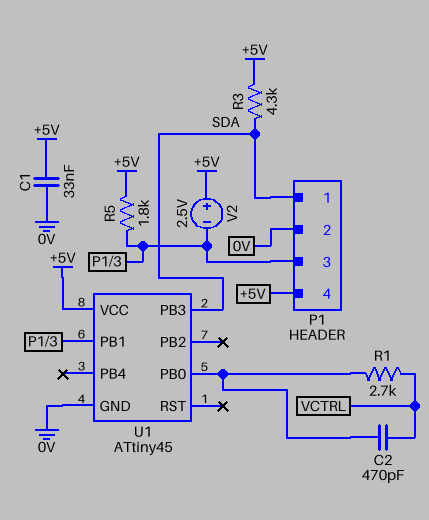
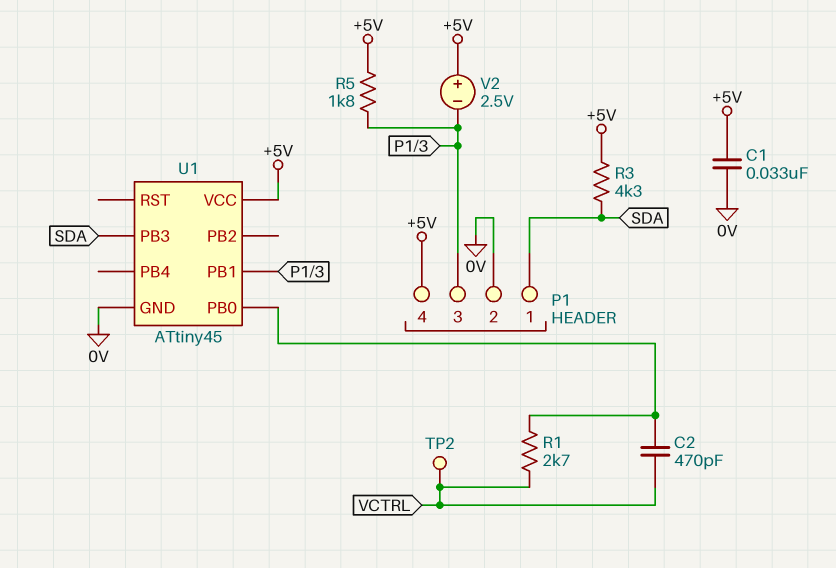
TP2: none -> test point (VCTRL)

